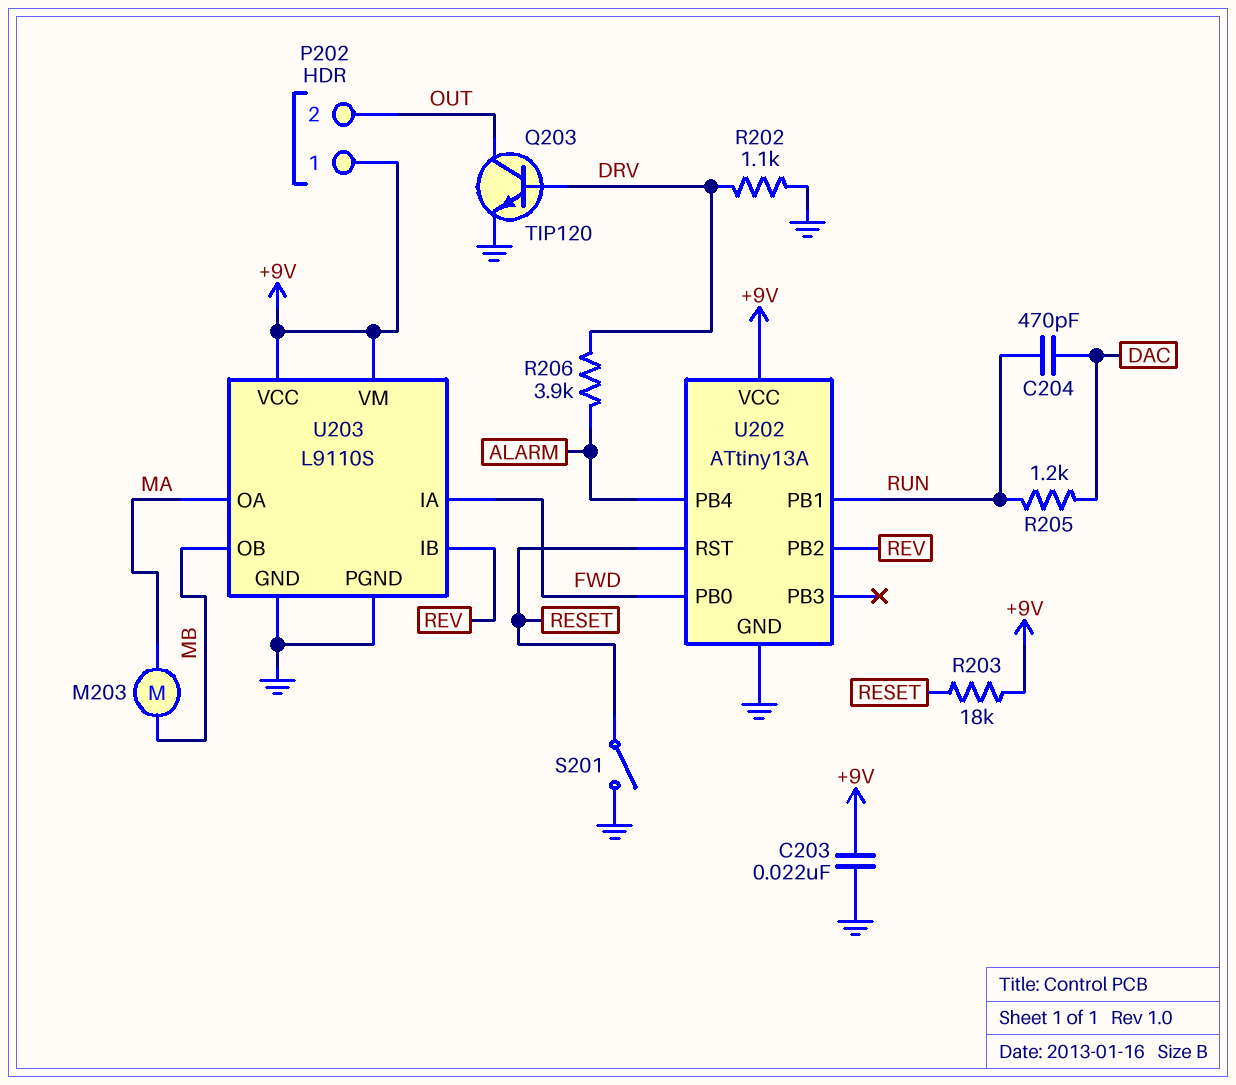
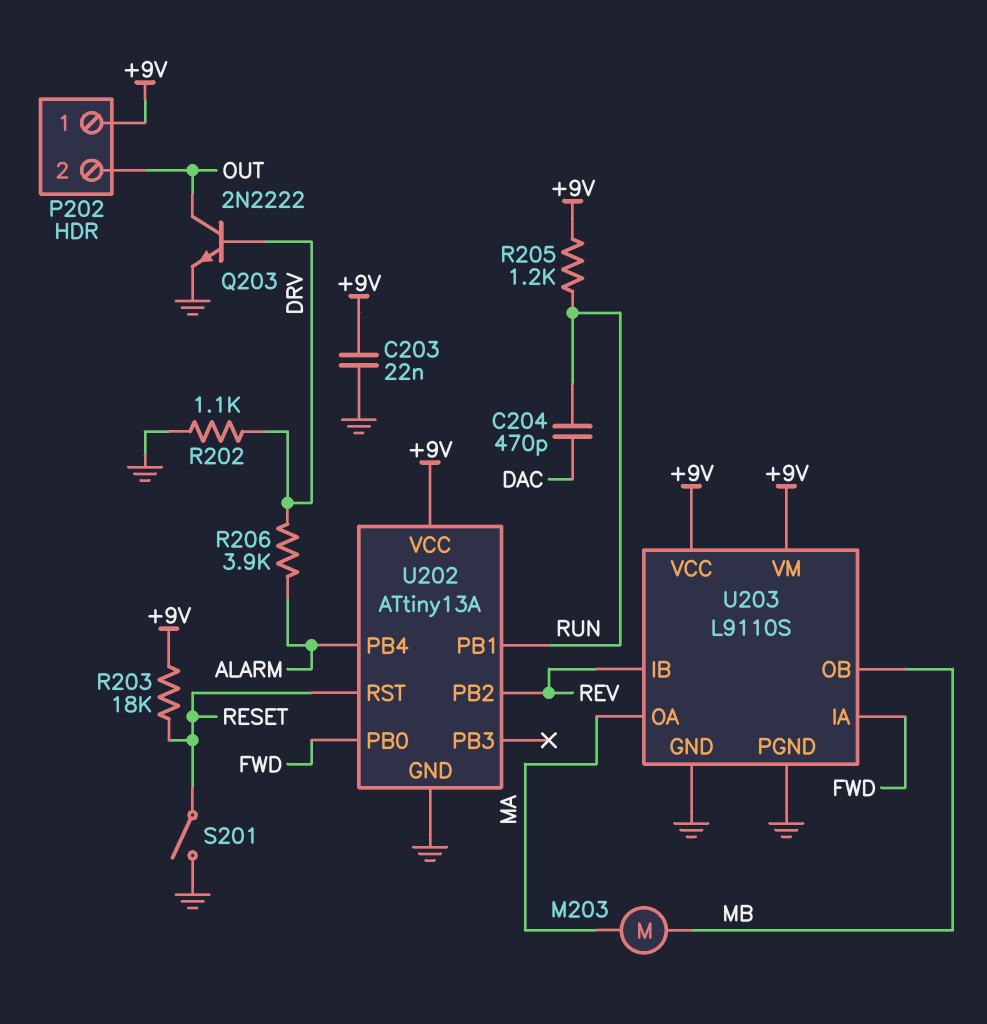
Q203: NPN TIP120 (B DRV, C OUT, E GND) -> NPN 2N2222 (B DRV, C OUT, E GND)
R205: 1.2k (DAC, RUN) -> 1.2k (+9V, RUN)

